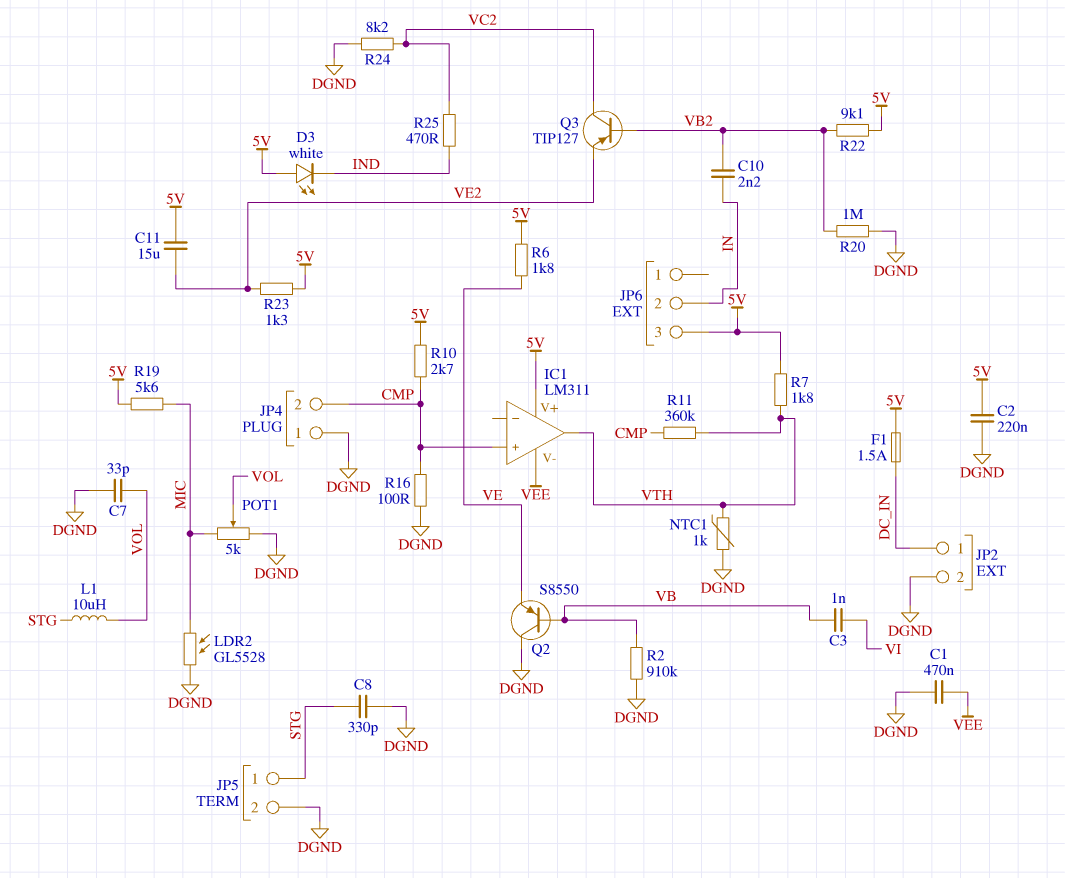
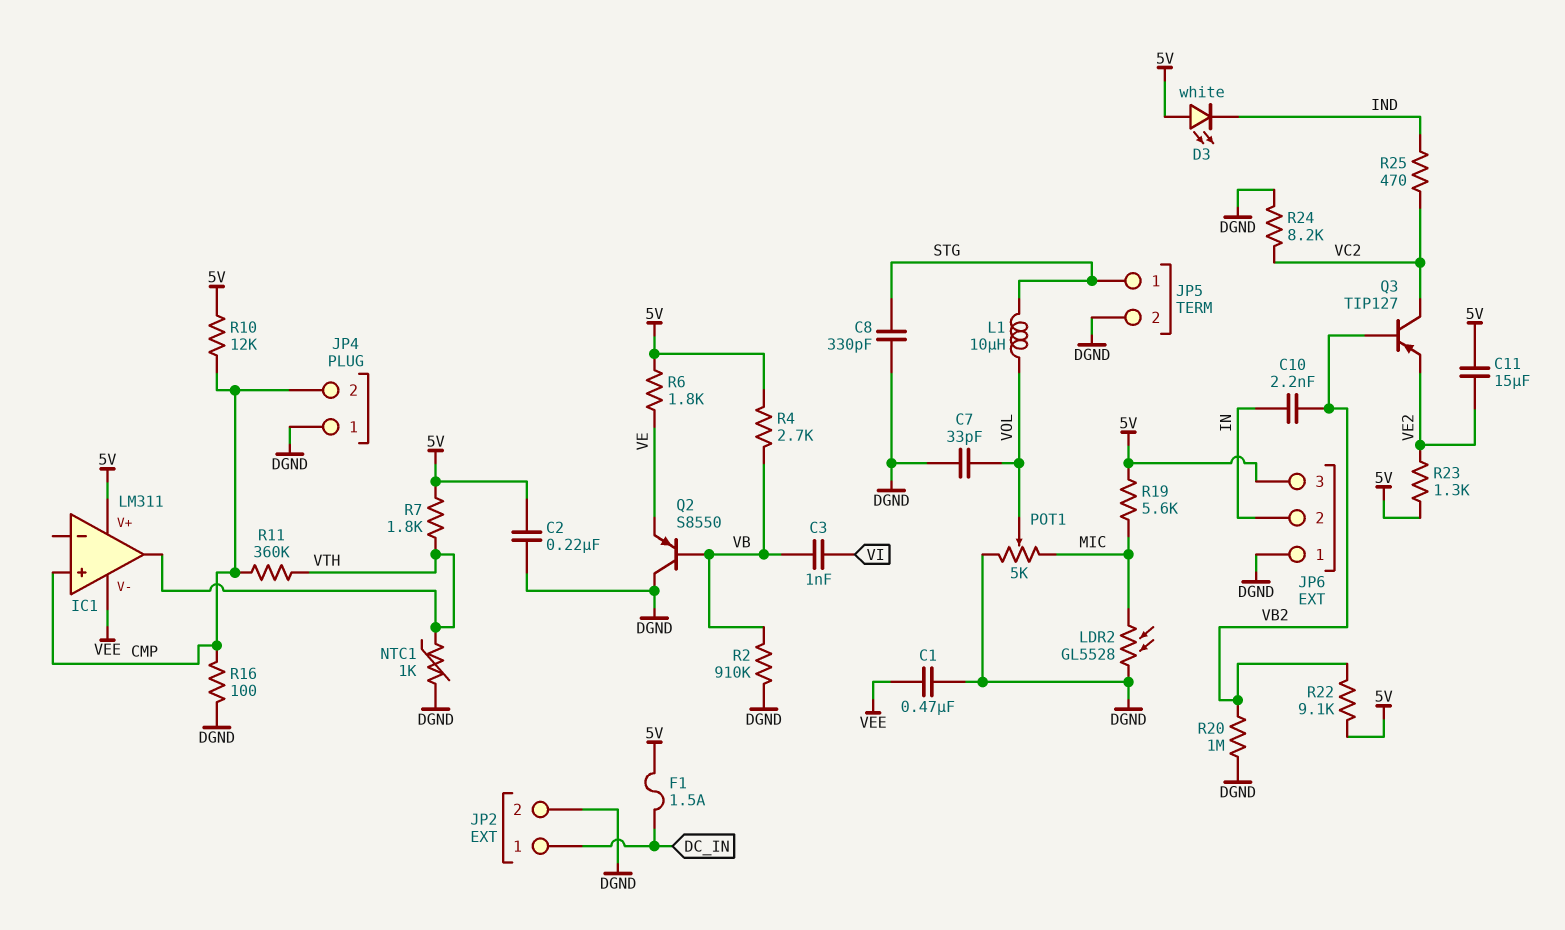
JP6 pin 1: none -> DGND
R4: none -> 2.7k (5V, VB)
R10: 2.7k (5V, CMP) -> 12k (5V, CMP)

